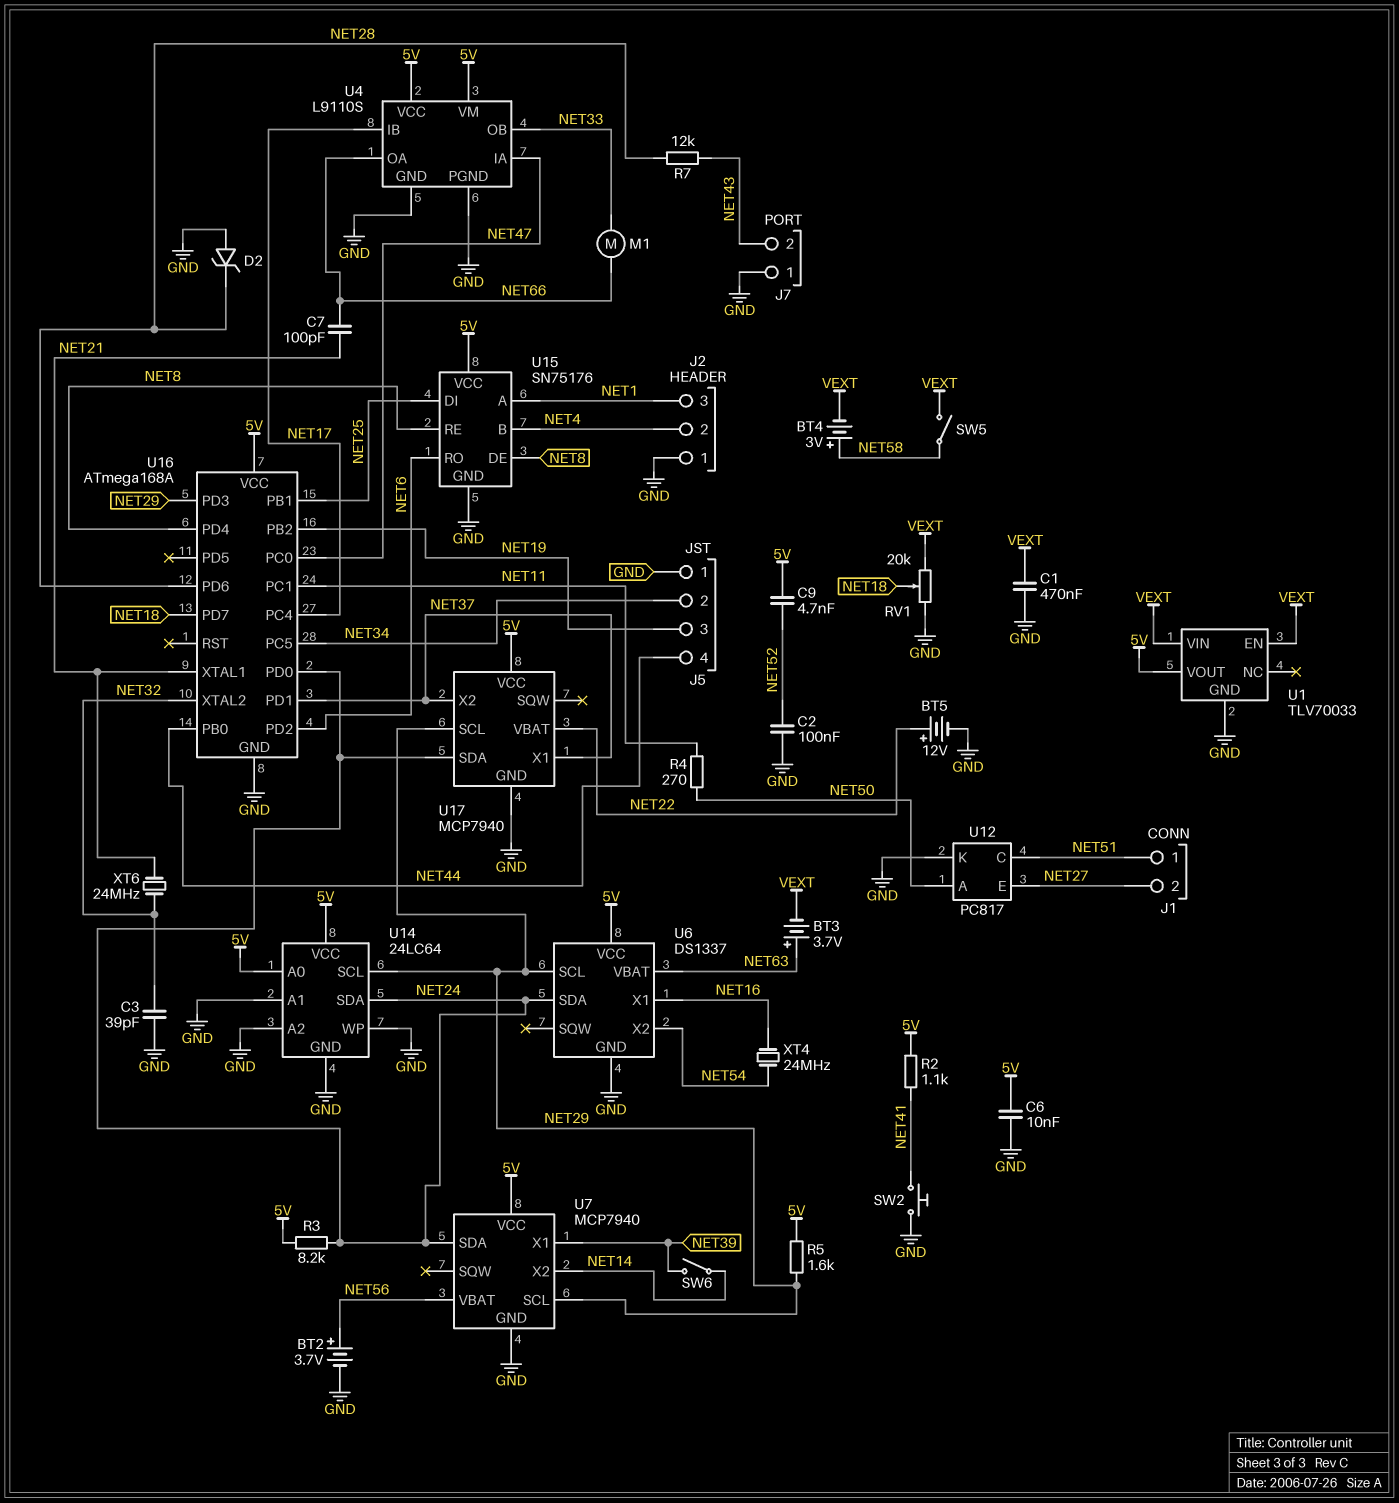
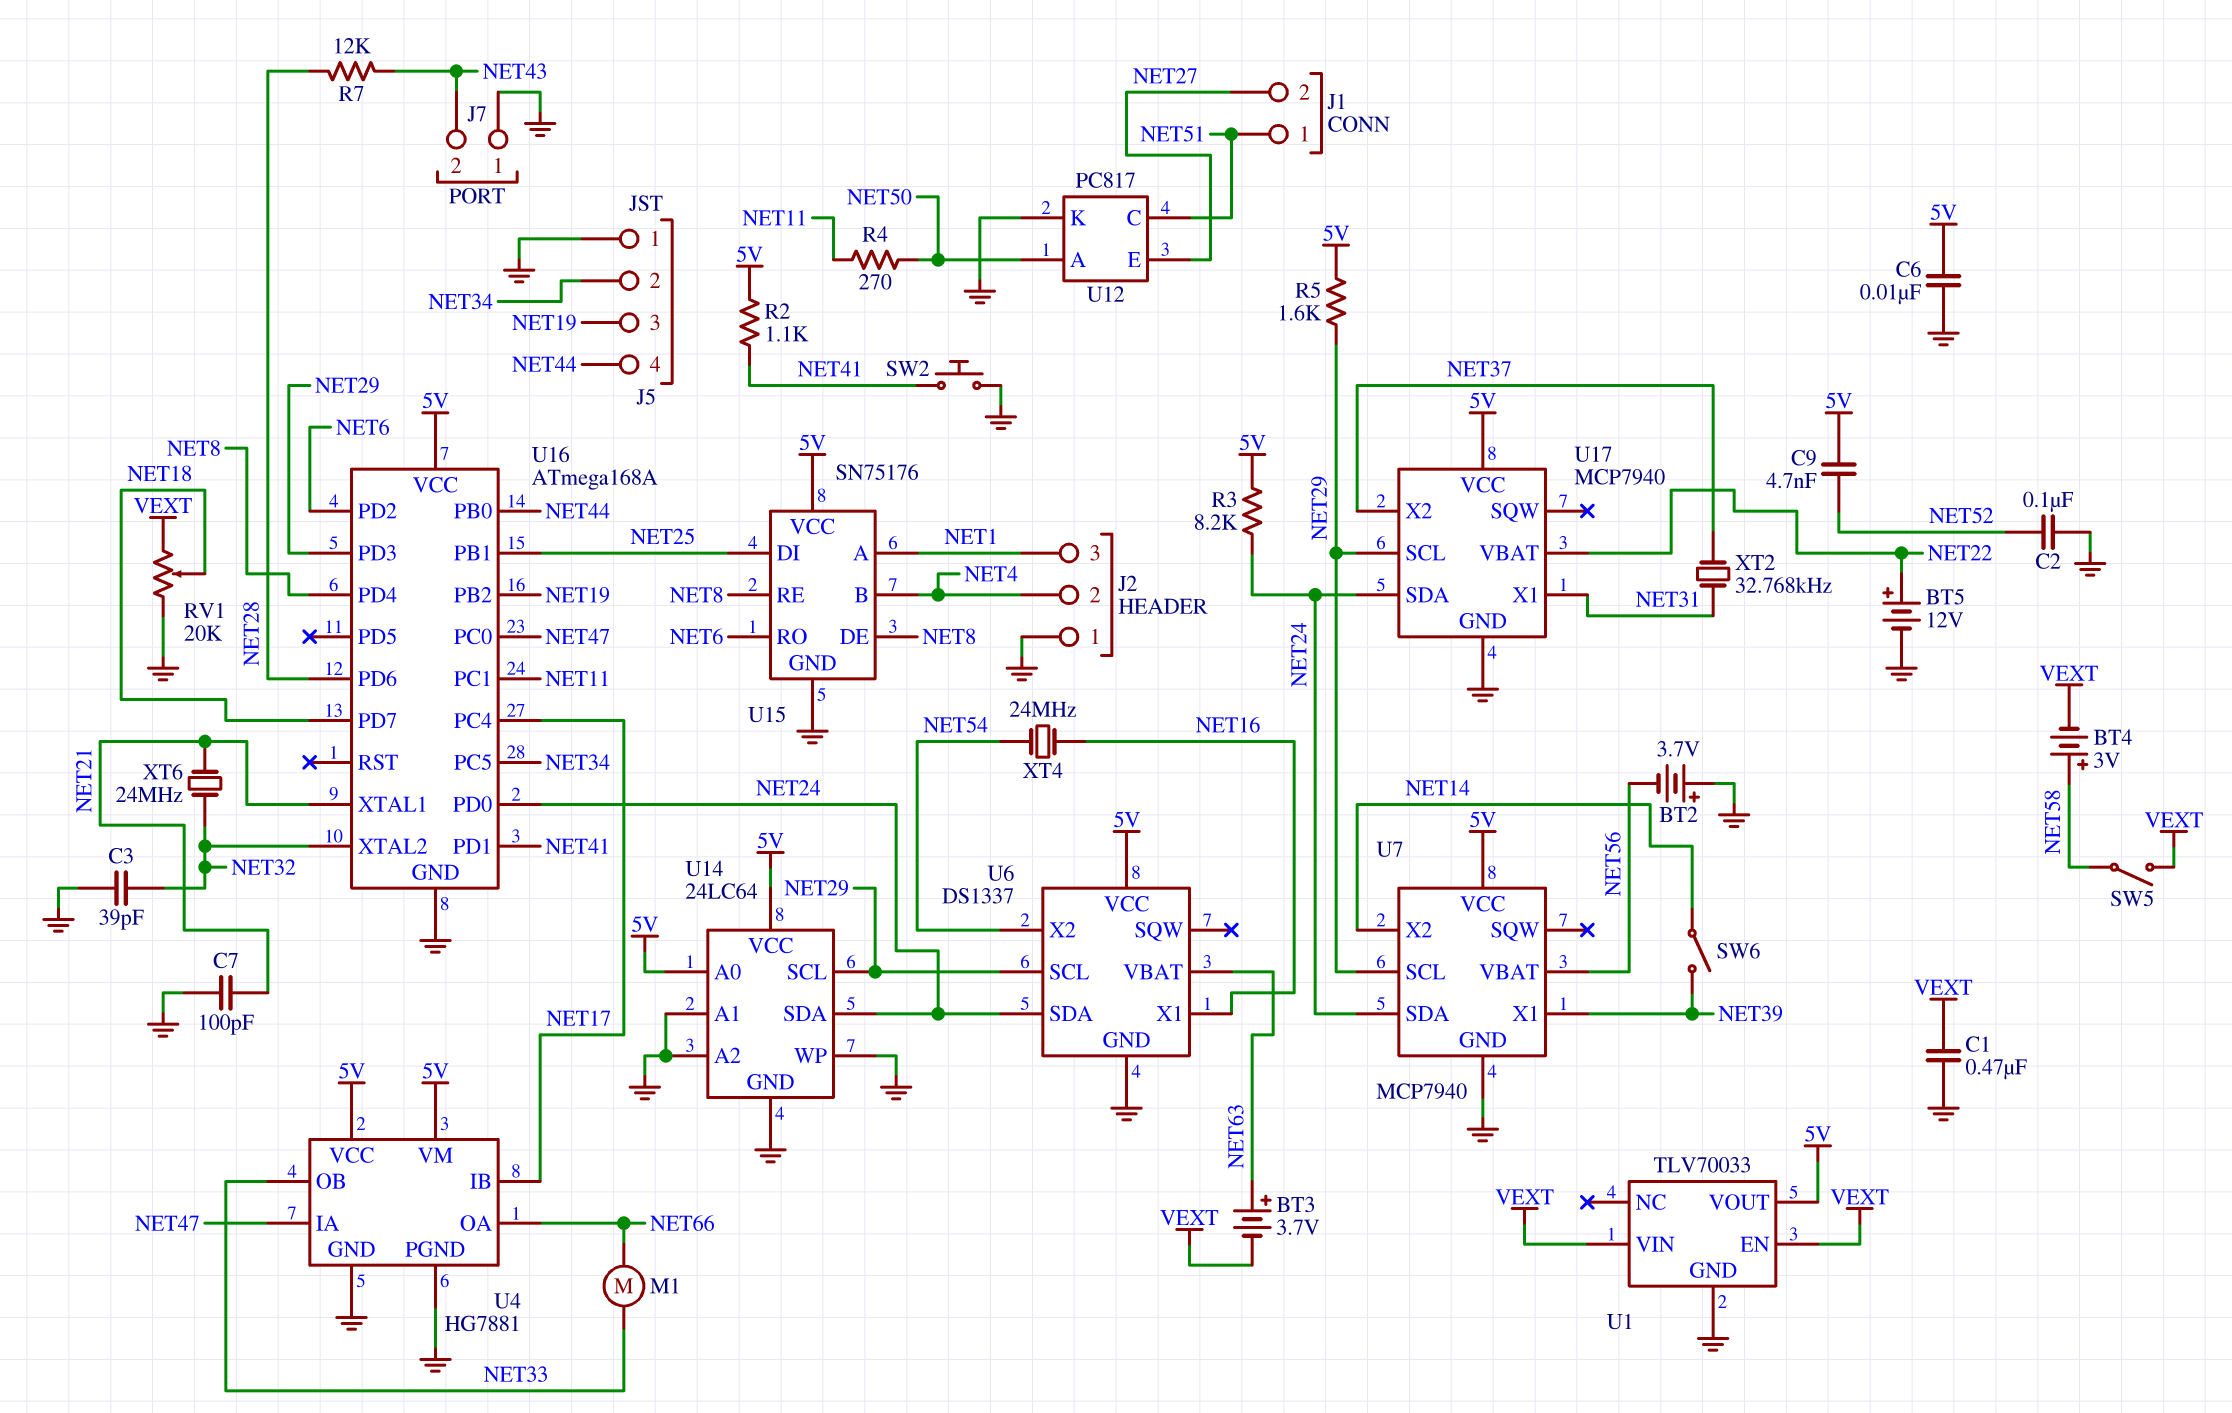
BT2: 3.7V (plus NET56, minus GND) -> 3.7V (plus GND, minus NET56)
C7: 100pF (NET21, NET66) -> 100pF (GND, NET21)
D2: zener (A GND, K NET28) -> none
U4: L9110S -> HG7881
U16 pin PD1: NET37 -> NET41
U17 pin X1: NET37 -> NET31
XT2: none -> 32.768kHz (NET31, NET37)

